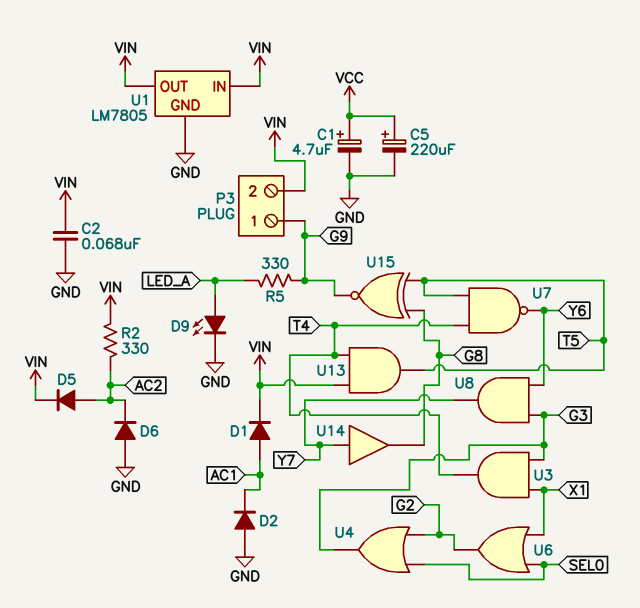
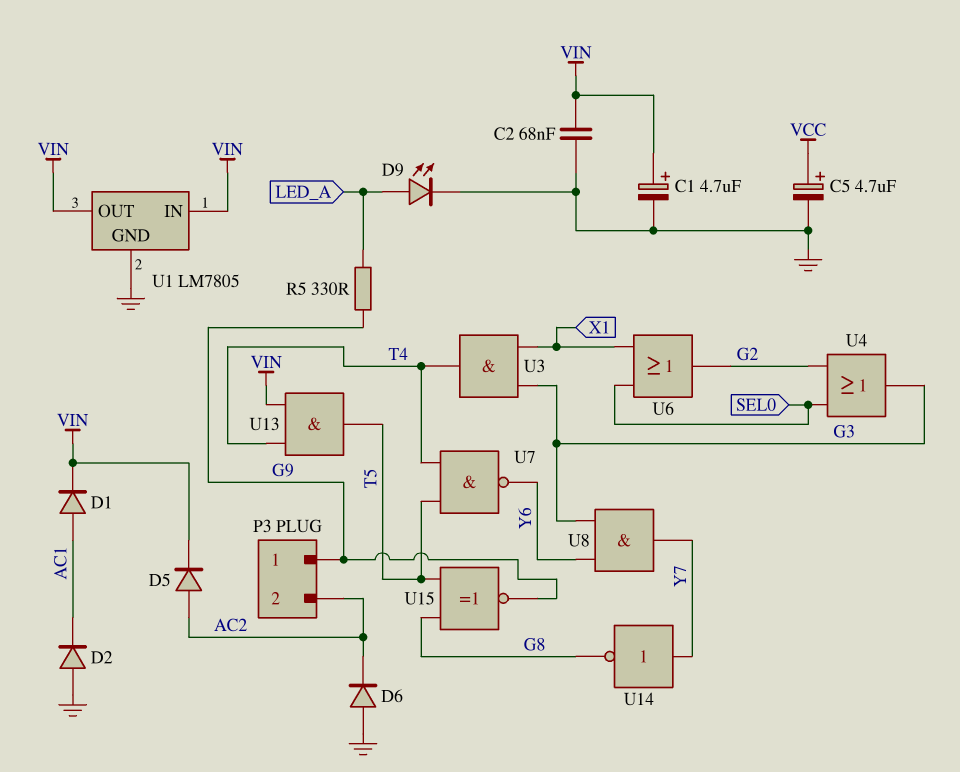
C1: 4.7uF (plus VCC, minus GND) -> 4.7uF (plus VIN, minus GND)
C5: 220uF (plus VCC, minus GND) -> 4.7uF (plus VCC, minus GND)
P3 pin 2: VIN -> AC2
R2: 330 (AC2, VIN) -> none
U14: buffer (in Y7, out G8) -> NOT (in Y7, out G8)

